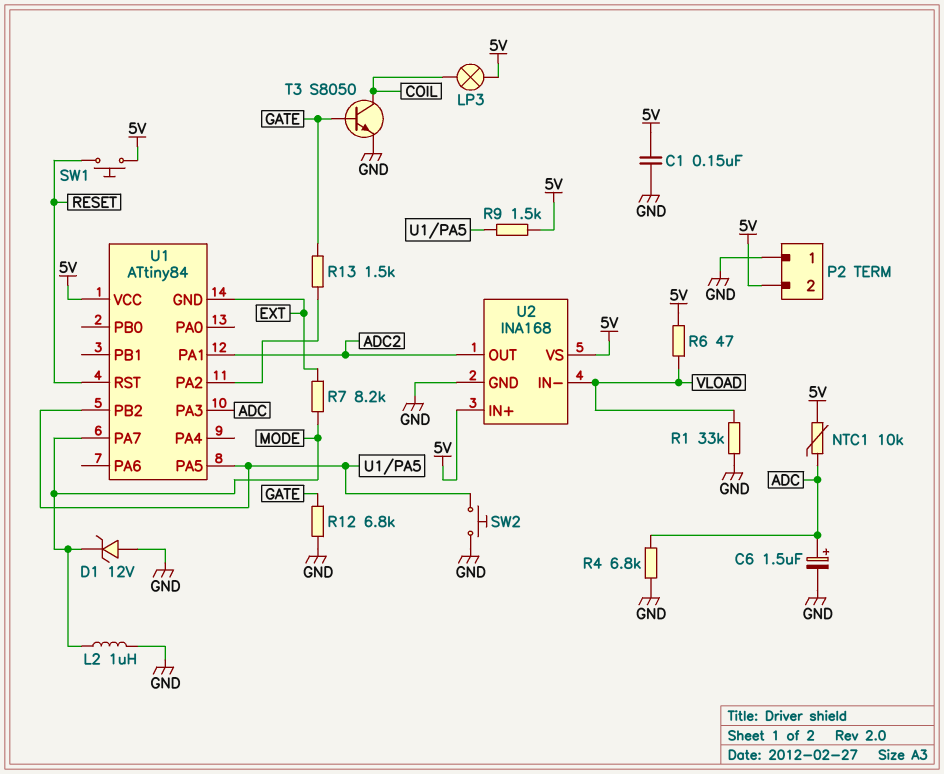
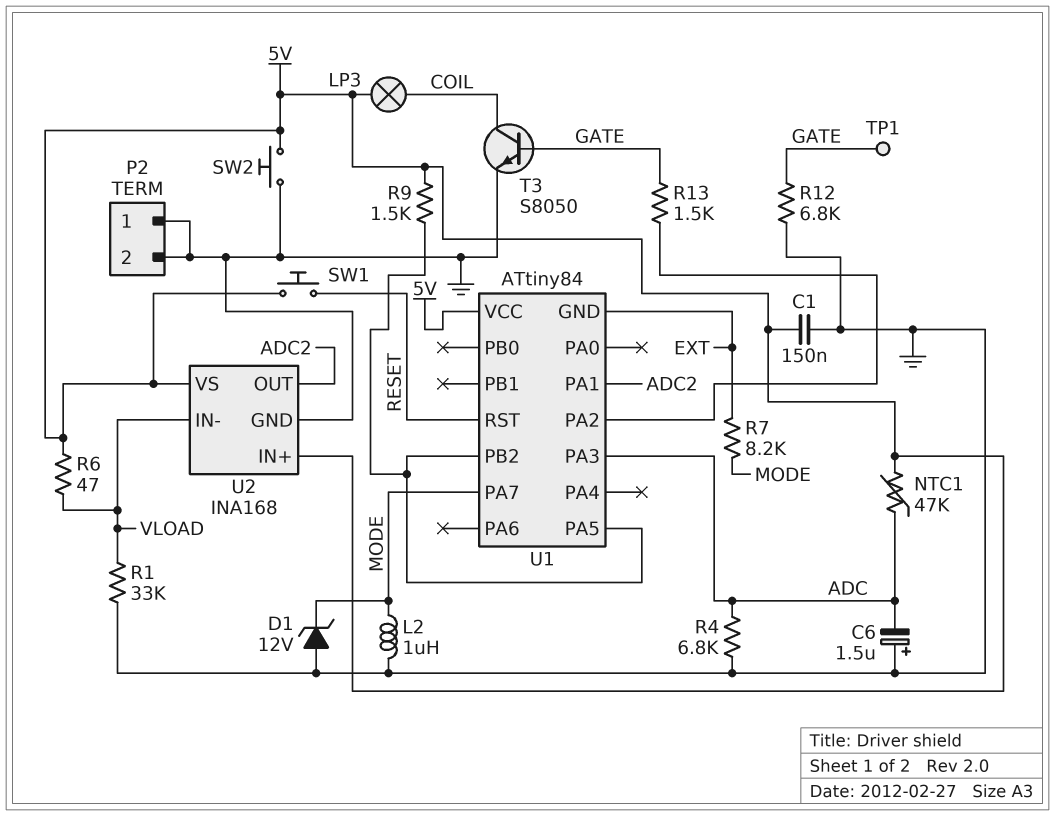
C6: 1.5uF (plus ADC, minus GND) -> 1.5uF (plus GND, minus ADC)
NTC1: 10k (5V, ADC) -> 47k (5V, ADC)
P2 pin 2: 5V -> GND
SW2: button (GND, U1/PA5) -> button (5V, GND)
TP1: none -> test point (GATE)

